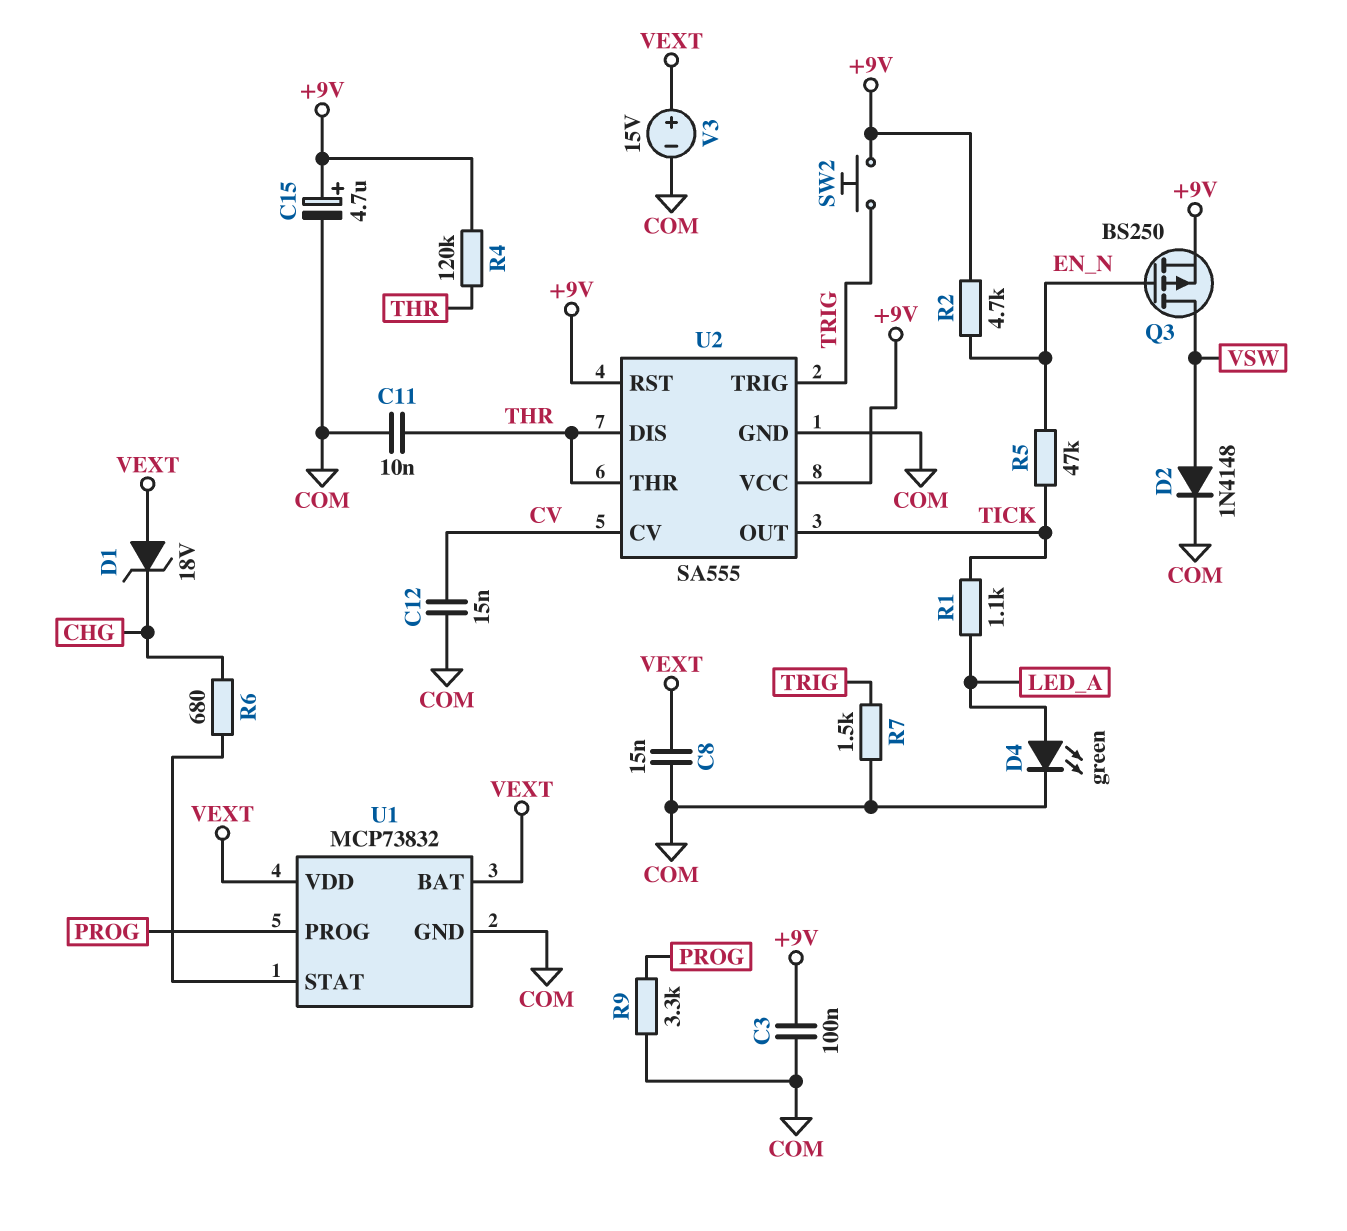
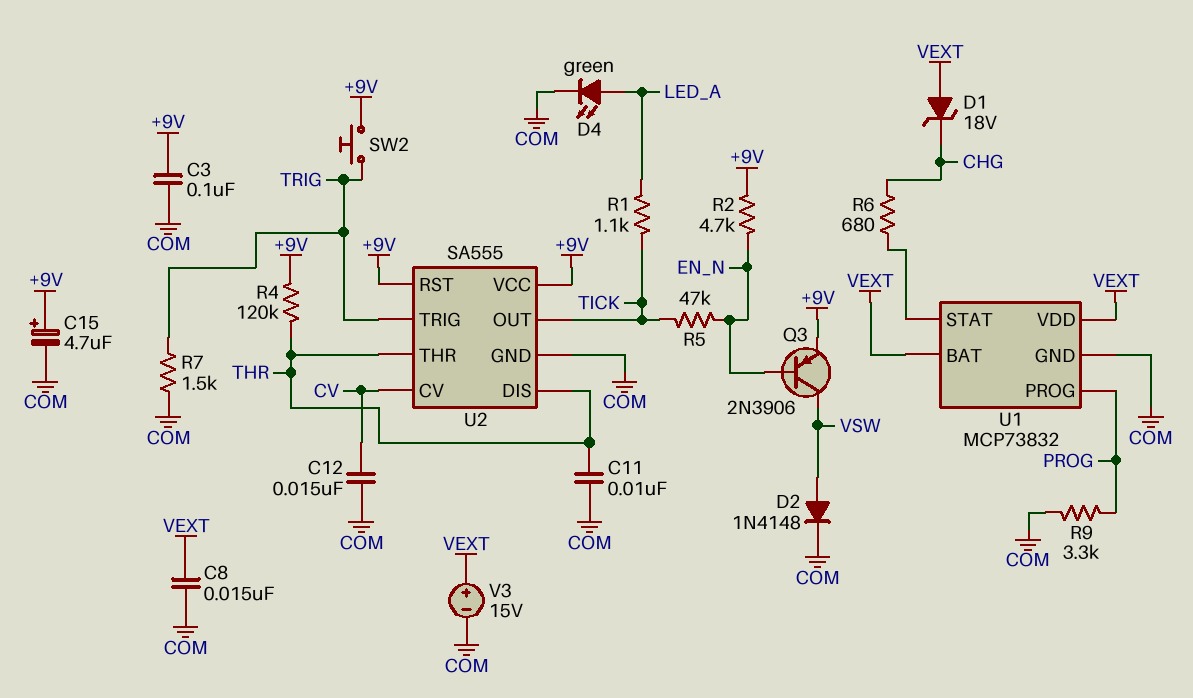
Q3: PMOS BS250 (G EN_N, D VSW, S +9V) -> PNP 2N3906 (B EN_N, C VSW, E +9V)

